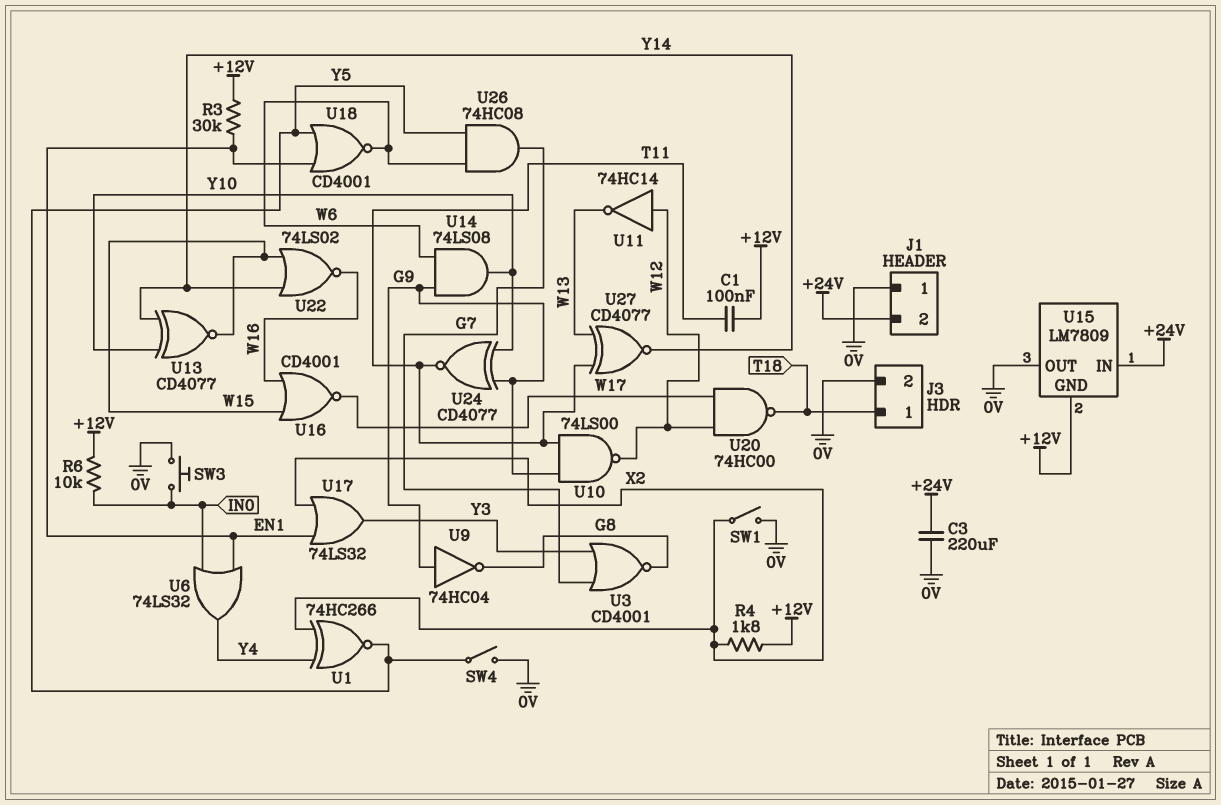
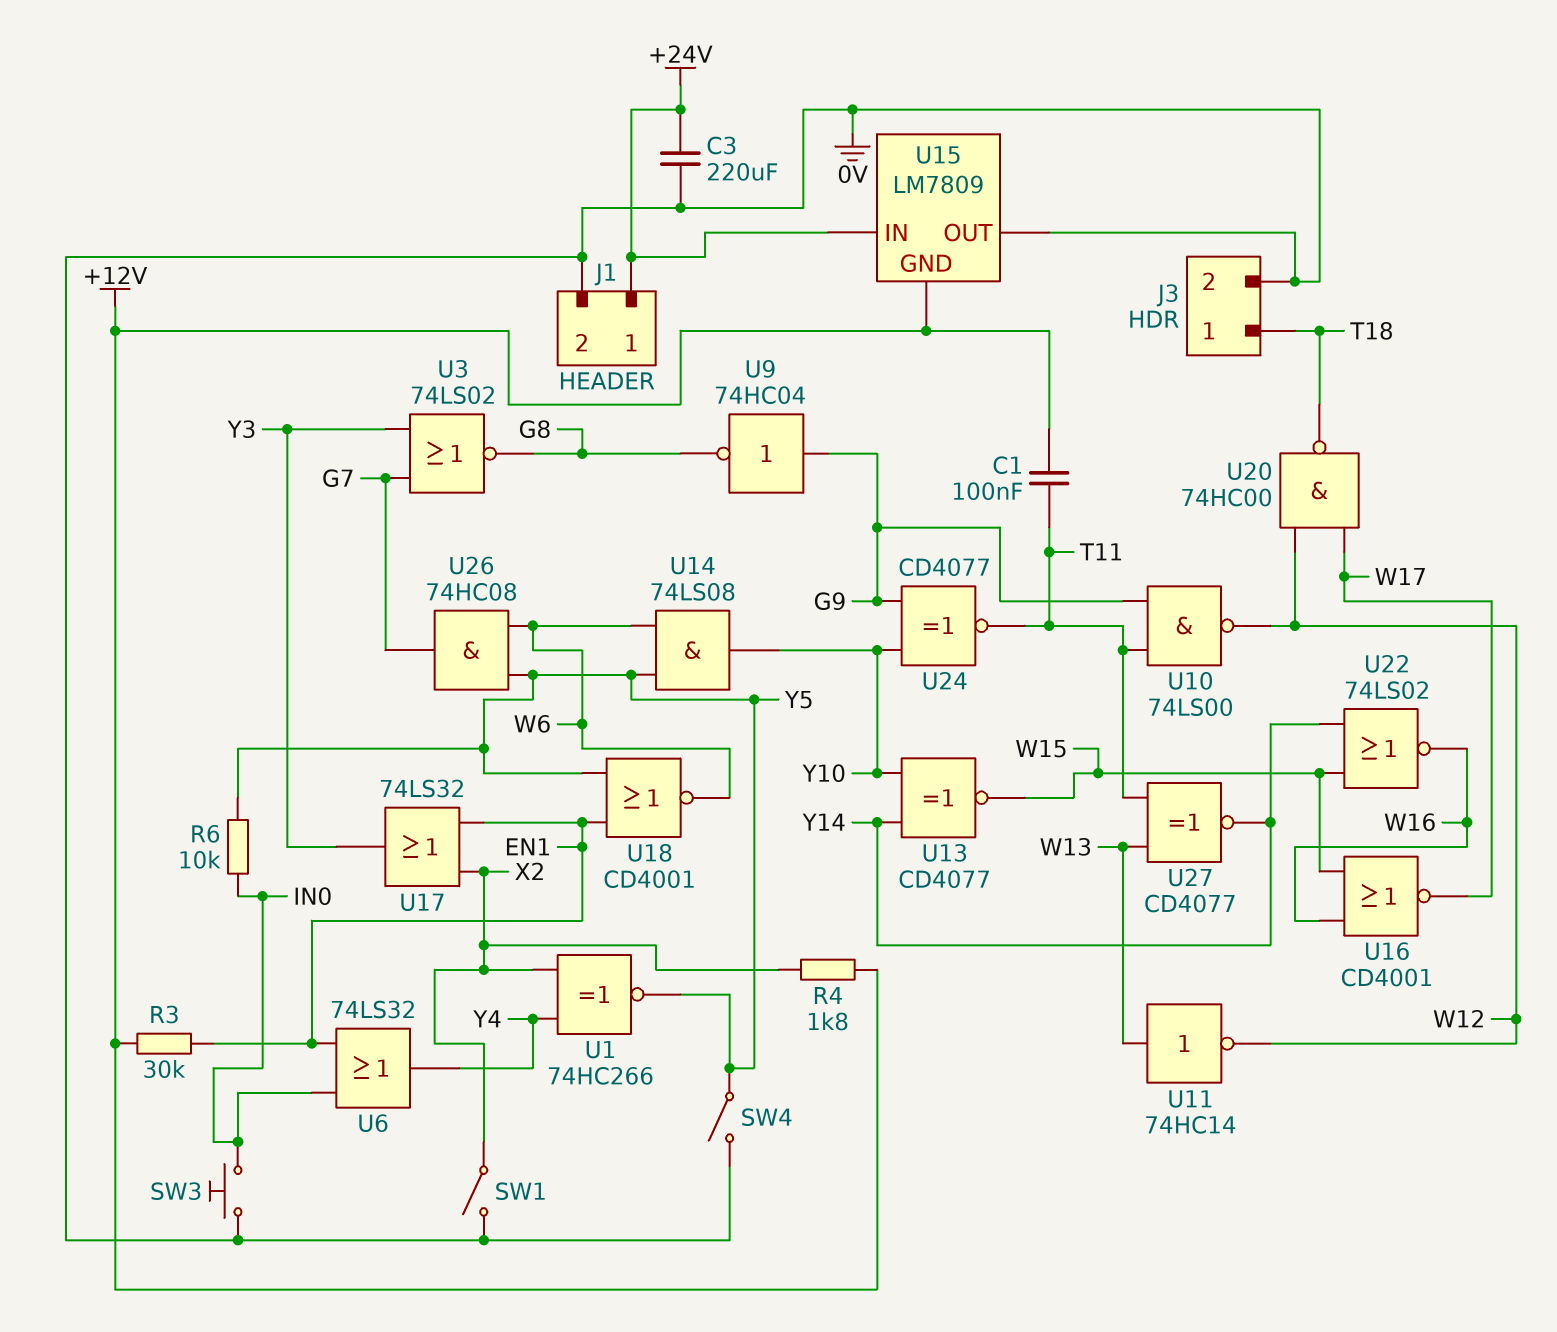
J1 pin 1: 0V -> +24V
J1 pin 2: +24V -> 0V
R6: 10k (+12V, IN0) -> 10k (IN0, Y5)
U3: NOR CD4001 (in G7, in Y3, out G8) -> NOR 74LS02 (in G7, in Y3, out G8)
U11: NOT 74HC14 (in W12, out W13) -> NOT 74HC14 (in W13, out W12)
U14: AND 74LS08 (in G9, in W6, out Y10) -> AND 74LS08 (in W6, in Y5, out Y10)

